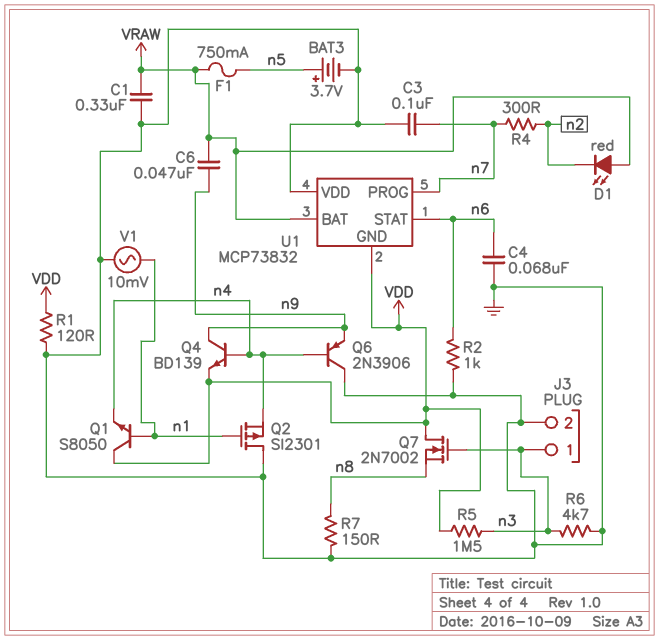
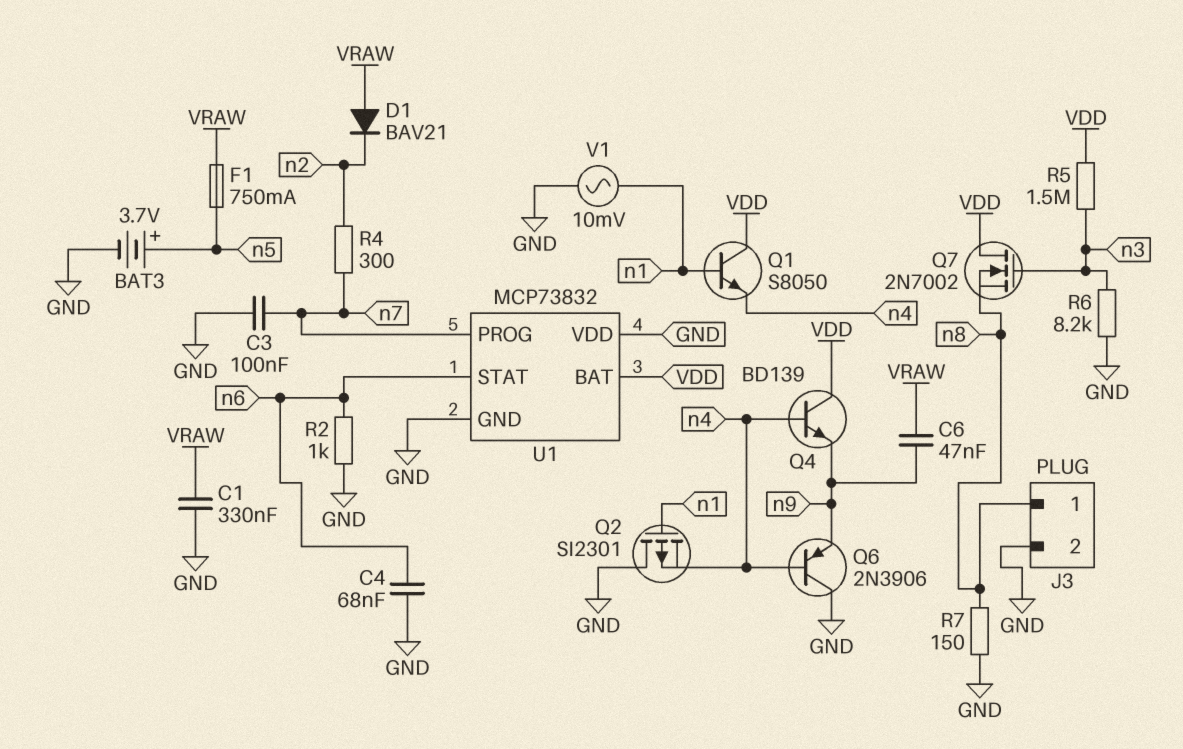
D1: LED red (A VRAW, K n2) -> diode BAV21 (A VRAW, K n2)
J3 pin 1: n3 -> n8
Q4: NPN BD139 (B n4, C n9, E VDD) -> NPN BD139 (B n4, C VDD, E n9)
R1: 120 (GND, VDD) -> none
R6: 4.7k (GND, n3) -> 8.2k (GND, n3)
U1 pin BAT: VRAW -> VDD
U1 pin GND: VDD -> GND

